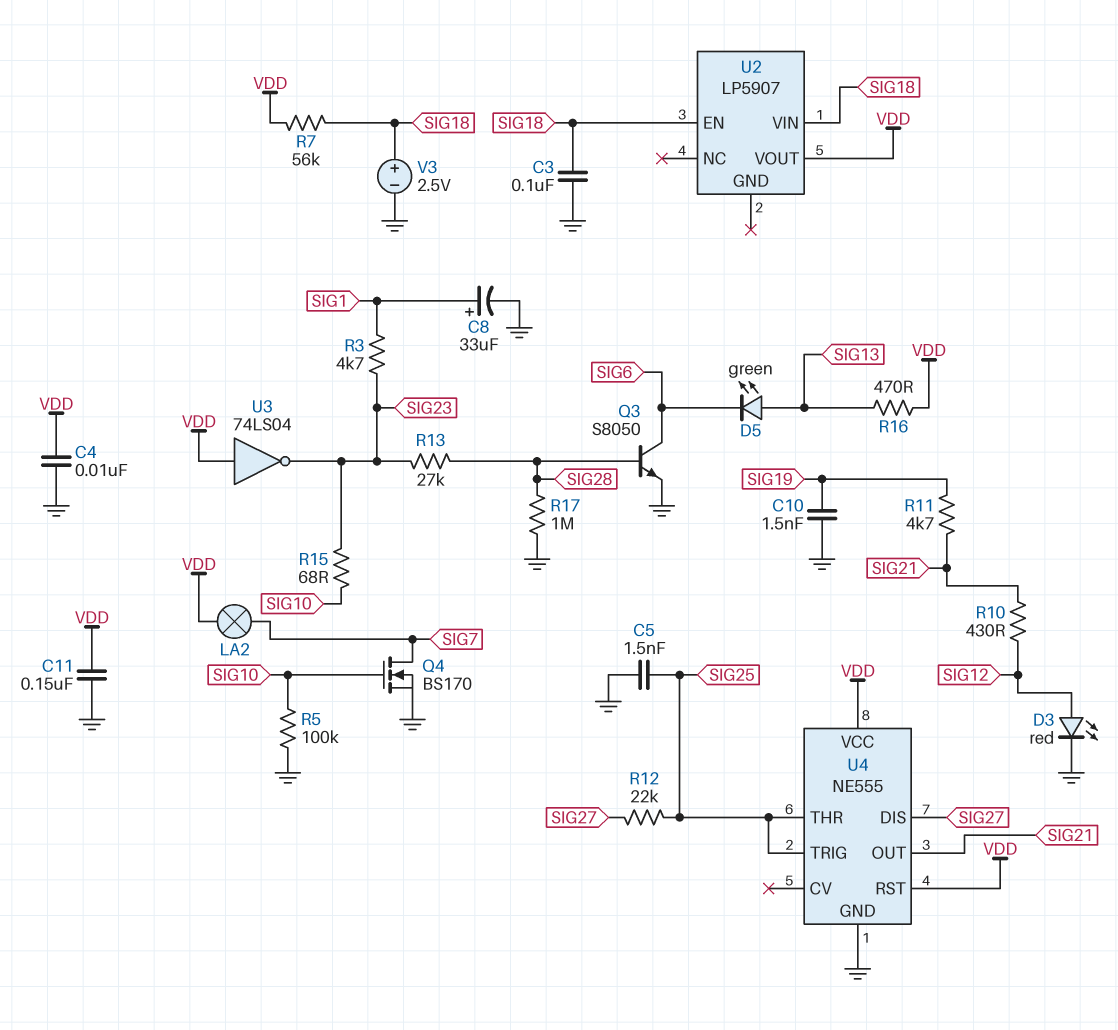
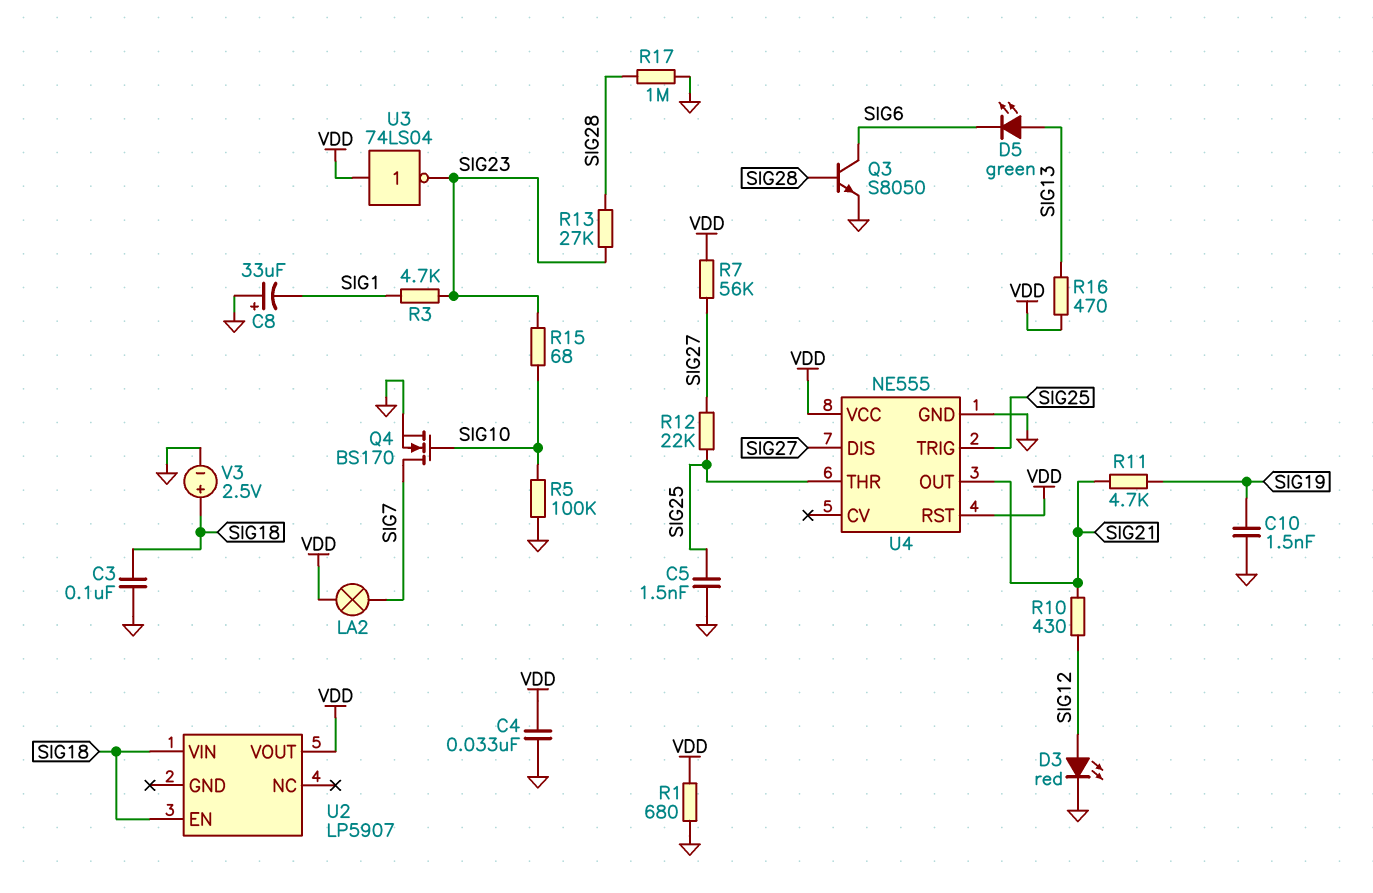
C4: 10nF (GND, VDD) -> 33nF (GND, VDD)
C8: 33uF (plus SIG1, minus GND) -> 33uF (plus GND, minus SIG1)
C11: 150nF (GND, VDD) -> none
R1: none -> 680 (GND, VDD)
R7: 56k (SIG18, VDD) -> 56k (SIG27, VDD)

